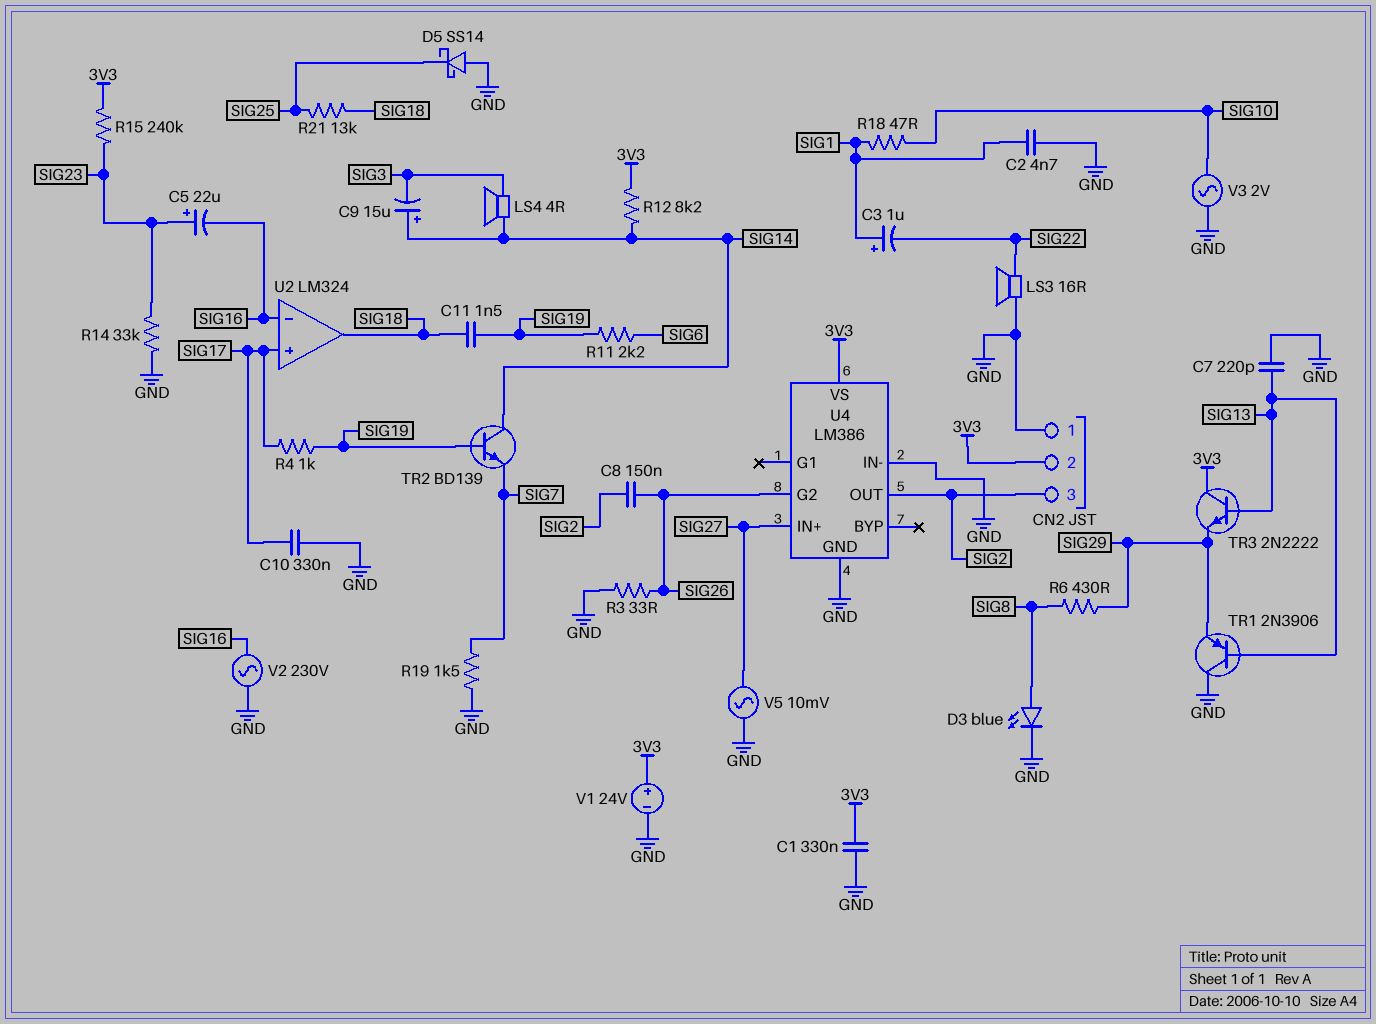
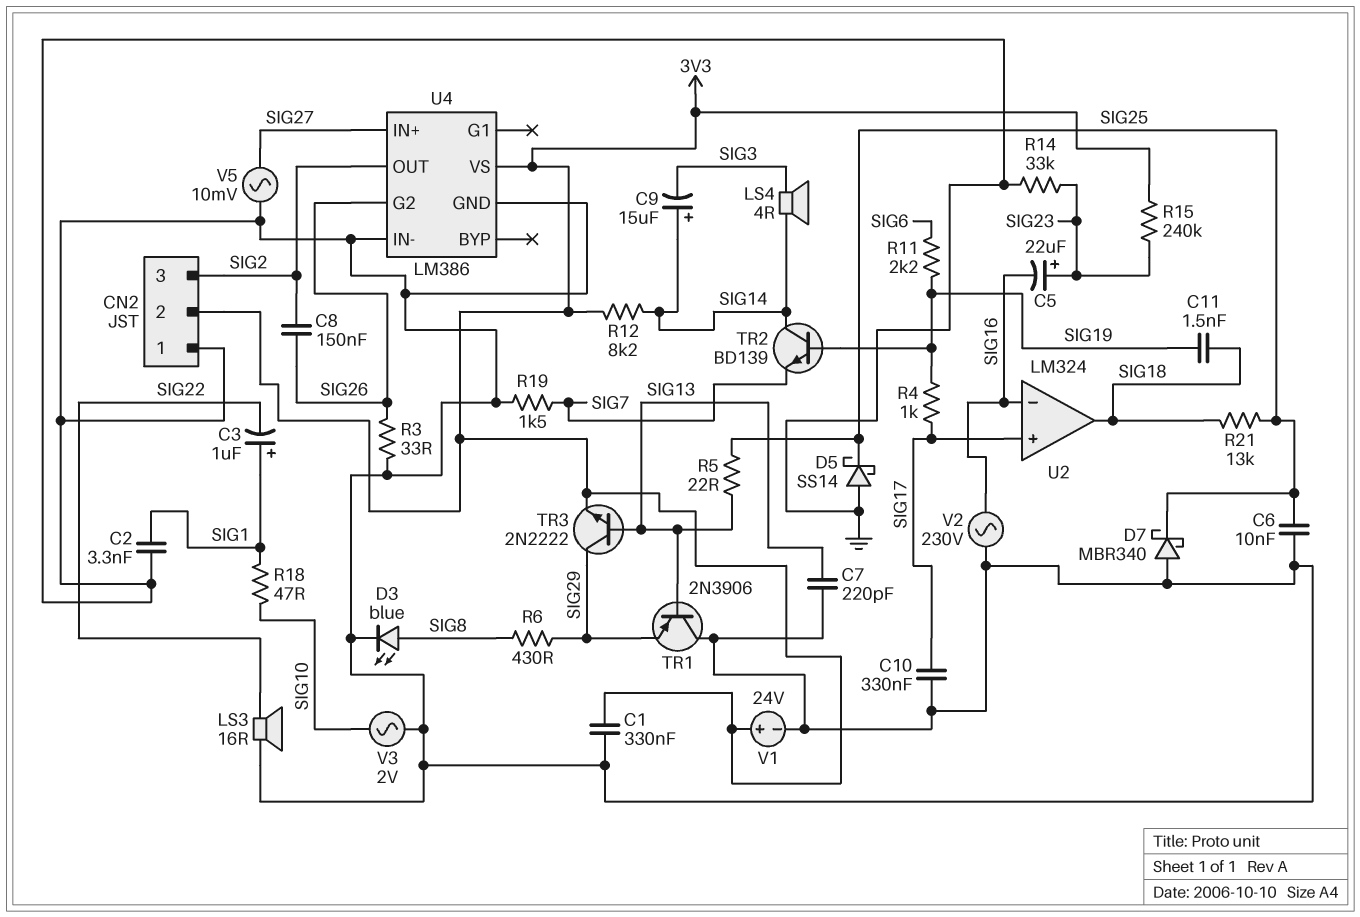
C2: 4.7nF (GND, SIG1) -> 3.3nF (GND, SIG1)
C6: none -> 10nF (GND, SIG25)
D7: none -> schottky MBR340 (A GND, K SIG25)
R5: none -> 22 (SIG13, SIG25)
TR3: NPN 2N2222 (B SIG13, C 3V3, E SIG29) -> NPN 2N2222 (B SIG13, C SIG29, E 3V3)

